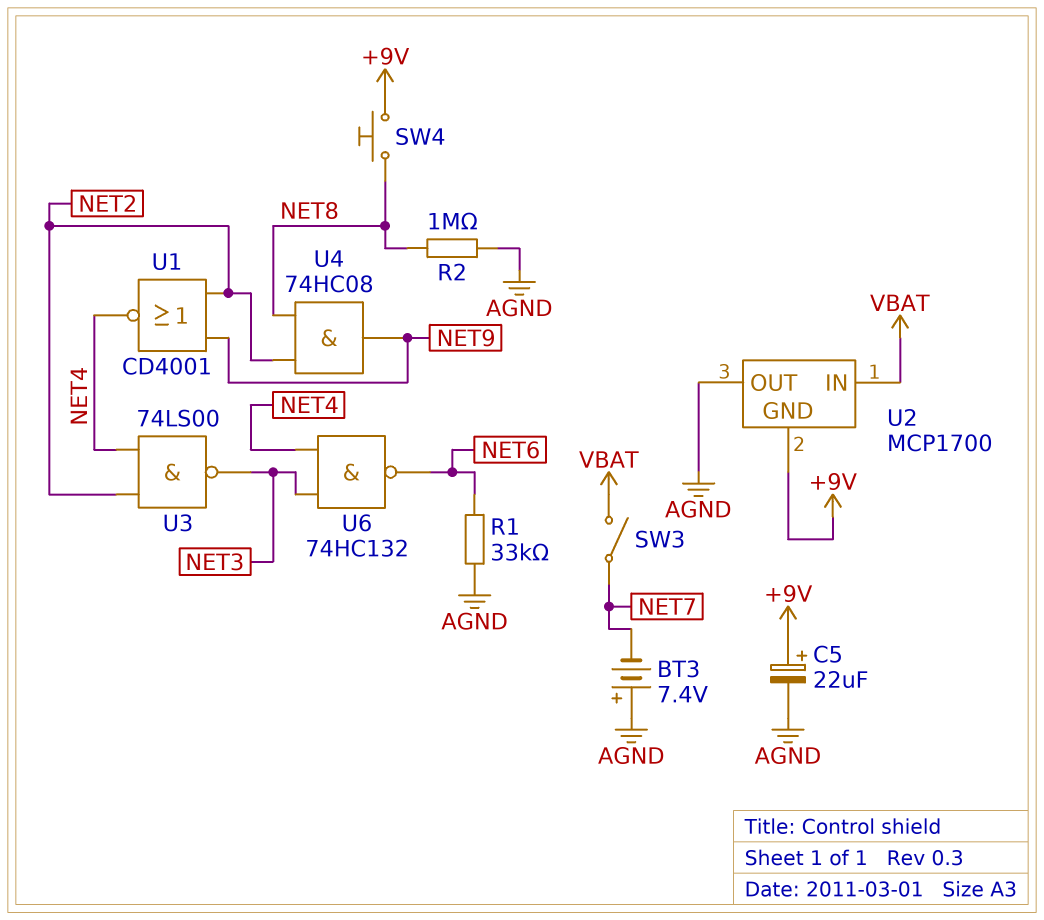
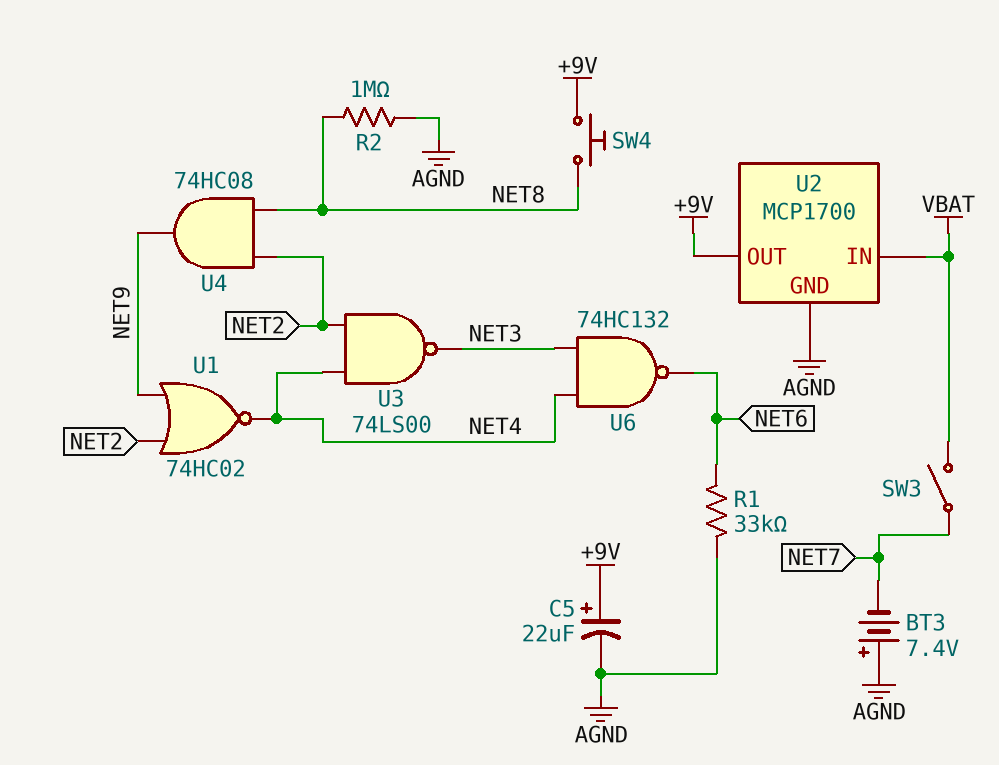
U1: NOR CD4001 (in NET2, in NET9, out NET4) -> NOR 74HC02 (in NET2, in NET9, out NET4)
U2 pin GND: +9V -> AGND
U2 pin OUT: AGND -> +9V

